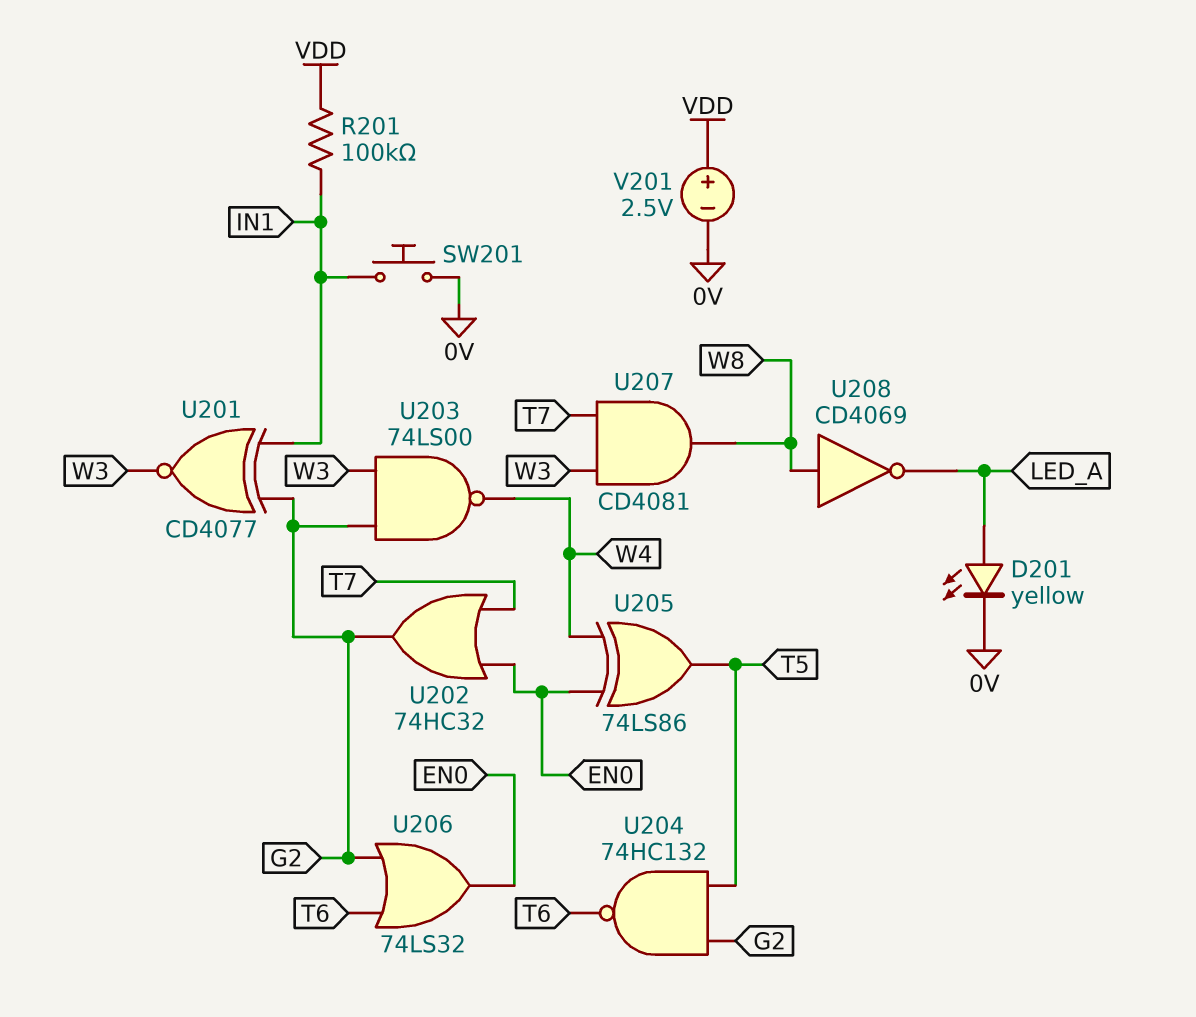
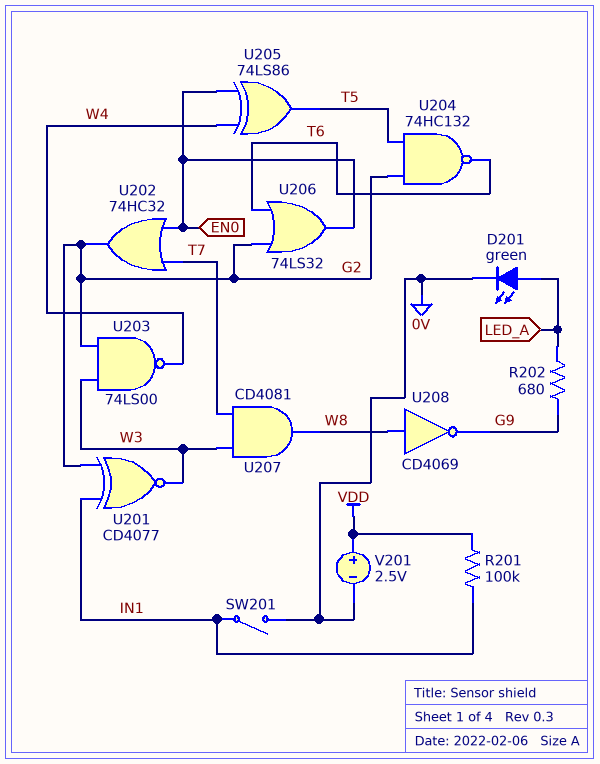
D201: LED yellow (A LED_A, K 0V) -> LED green (A LED_A, K 0V)
R202: none -> 680 (G9, LED_A)
SW201: button (0V, IN1) -> switch (0V, IN1)
U208: NOT CD4069 (in W8, out LED_A) -> NOT CD4069 (in W8, out G9)

